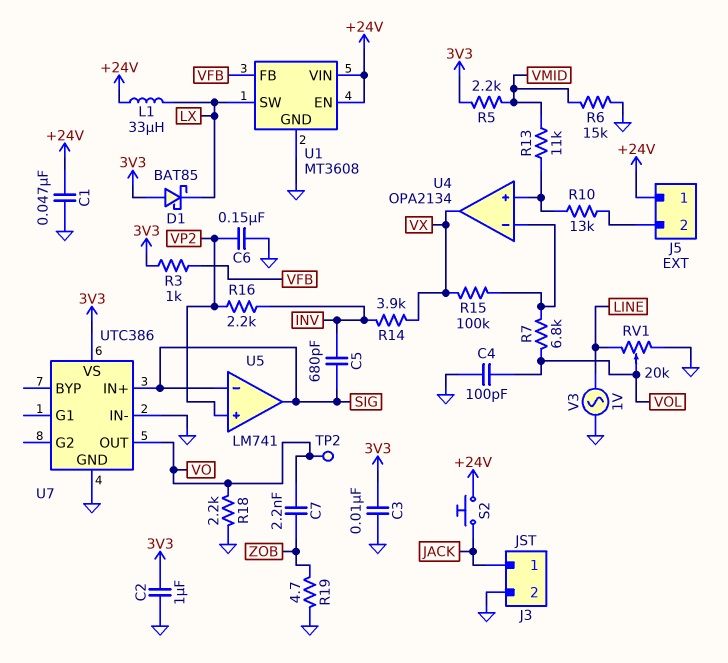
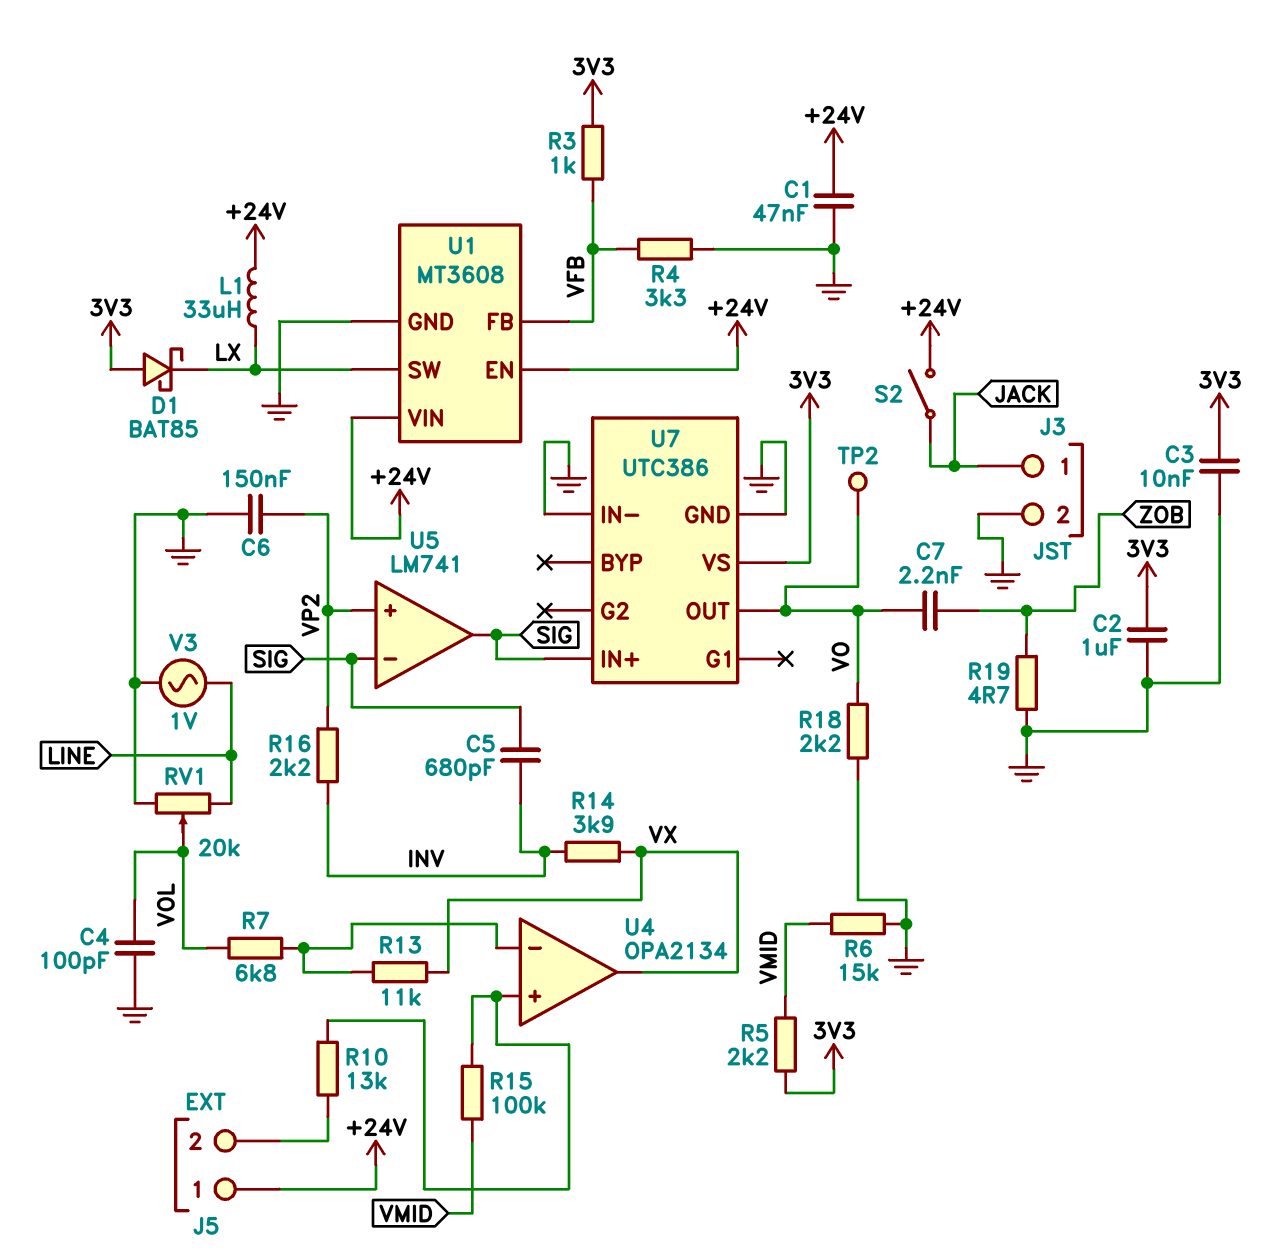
R4: none -> 3.3k (GND, VFB)
R13: 11k (U4/in+, VMID) -> 11k (U4/in-, VX)
R15: 100k (U4/in-, VX) -> 100k (U4/in+, VMID)
S2: button (+24V, JACK) -> switch (+24V, JACK)

